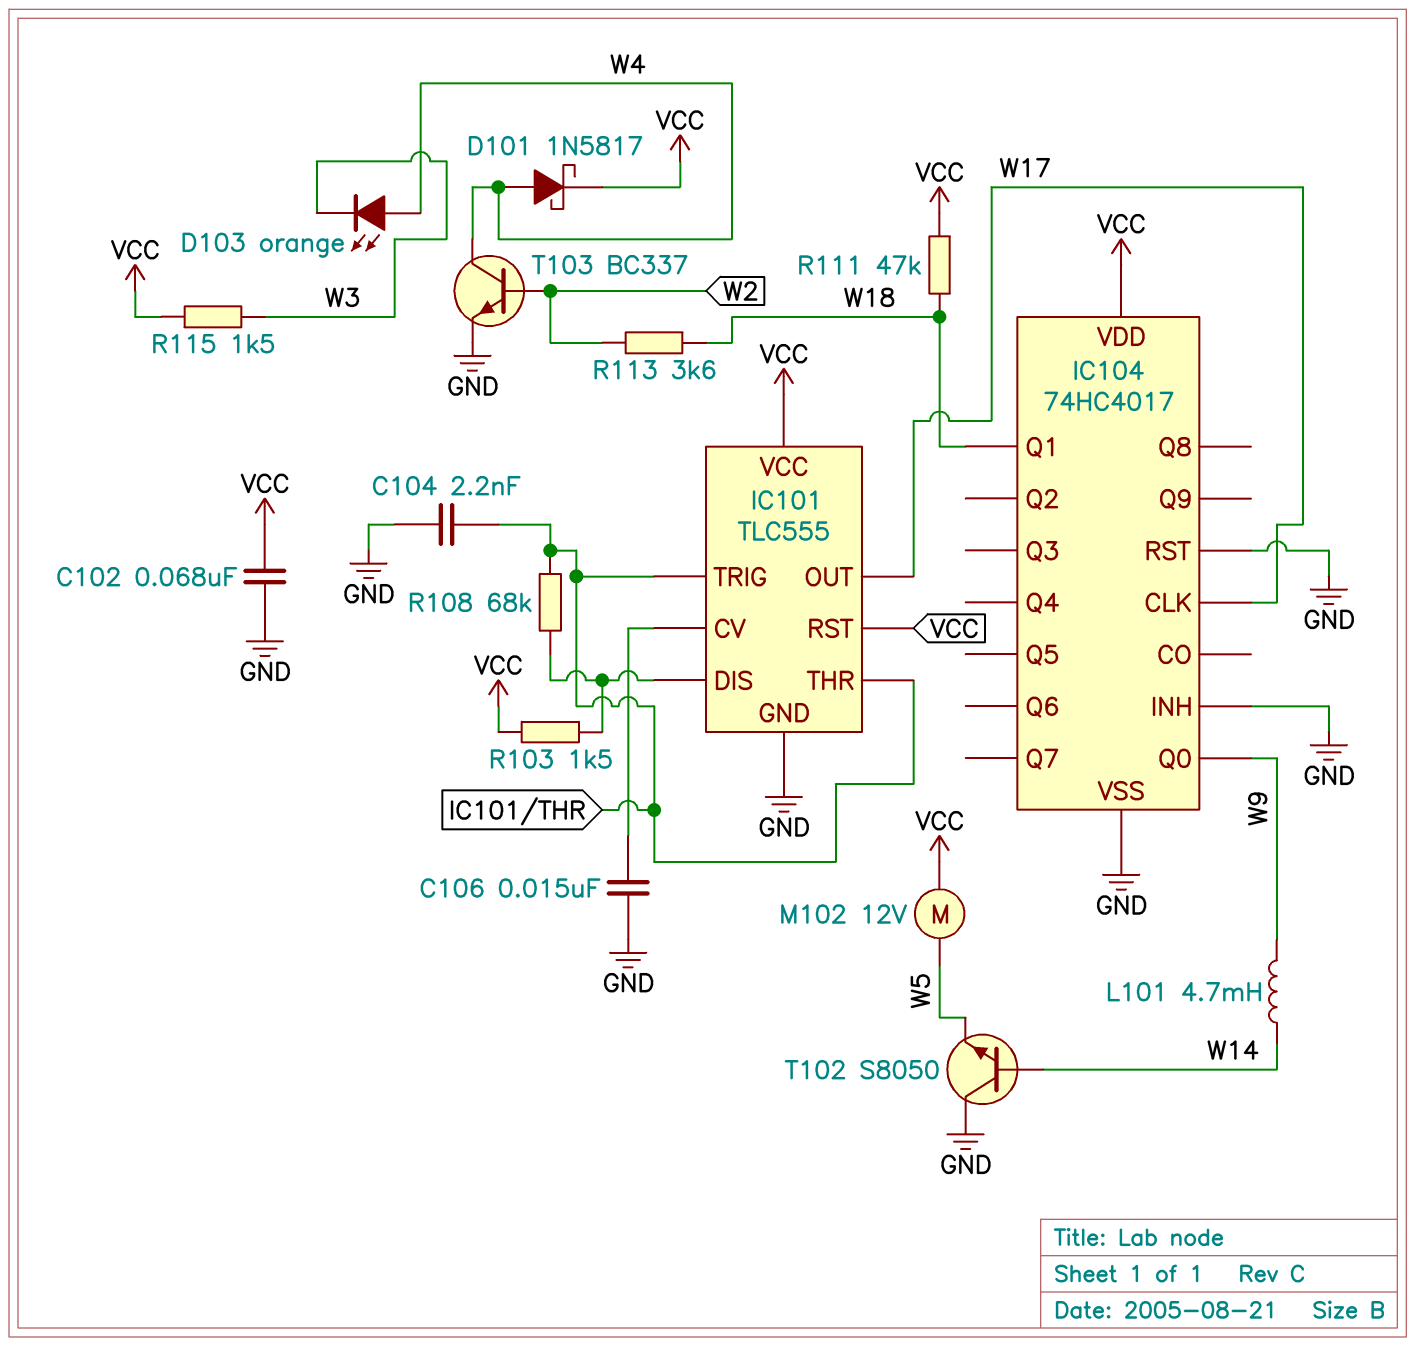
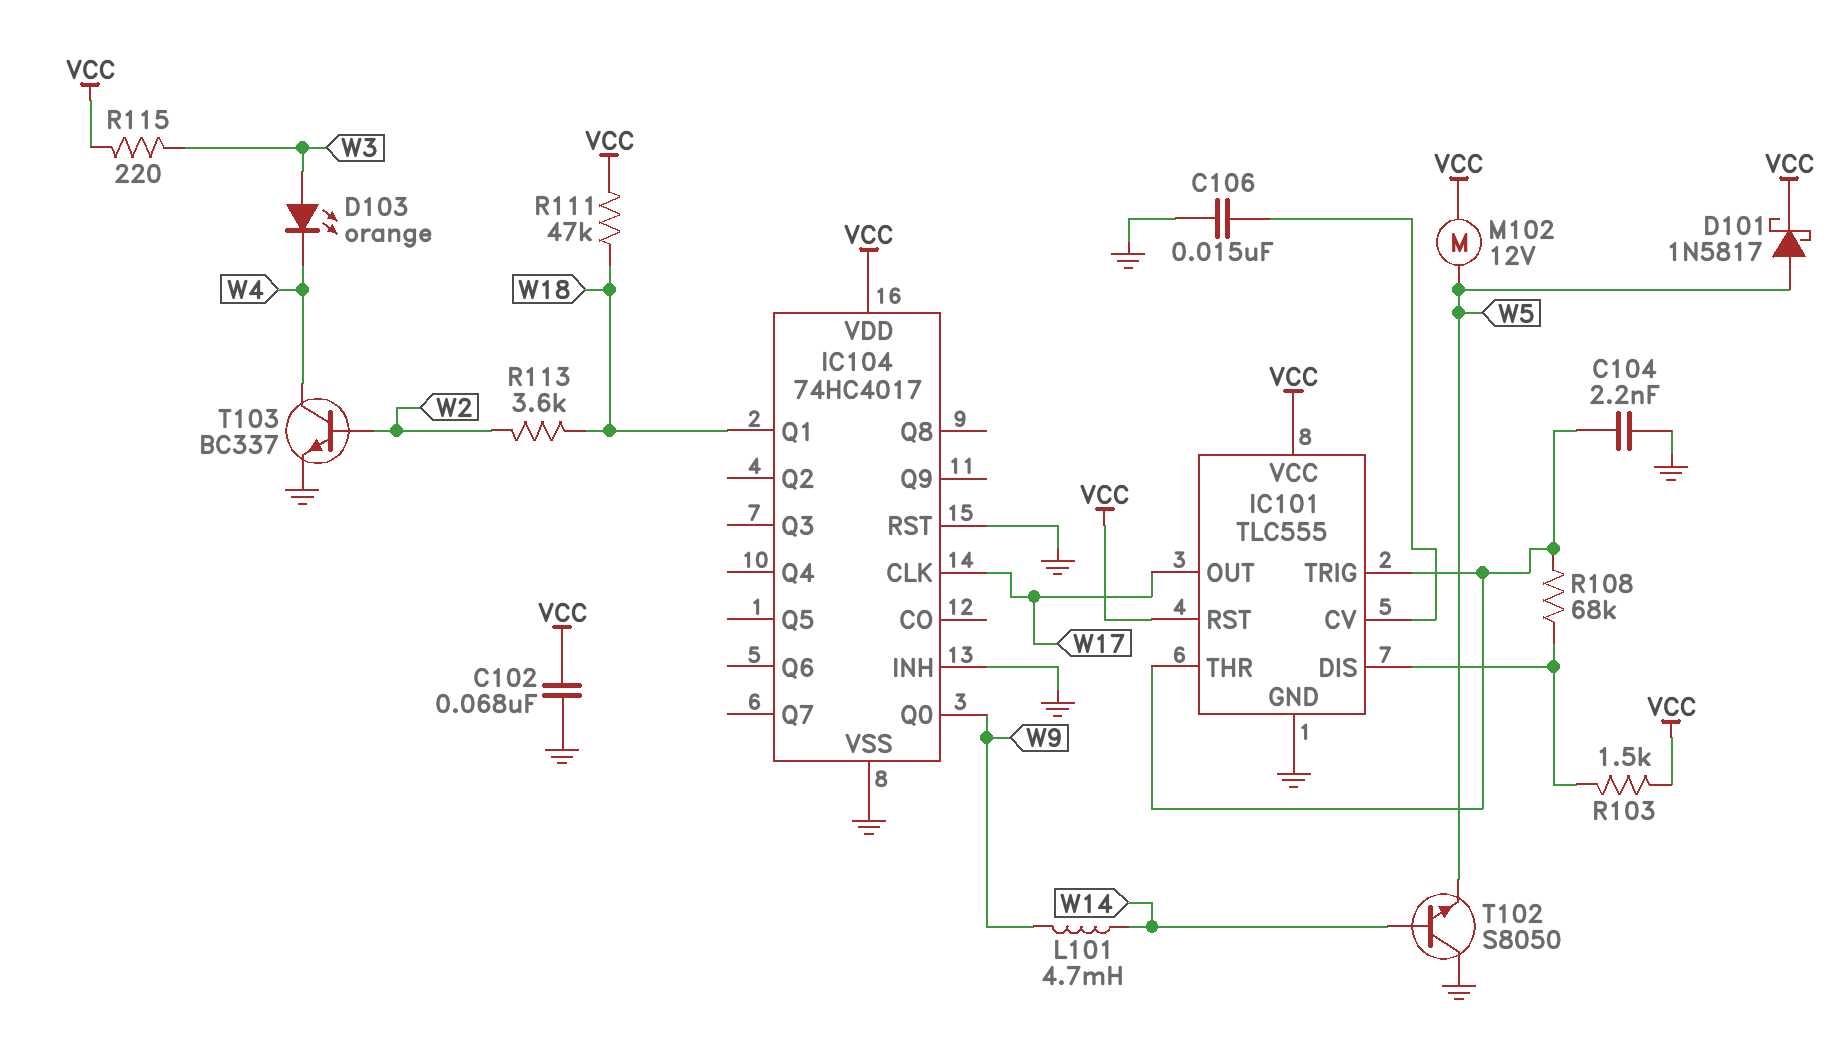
D101: schottky 1N5817 (A W4, K VCC) -> schottky 1N5817 (A W5, K VCC)
D103: LED orange (A W4, K W3) -> LED orange (A W3, K W4)
R115: 1.5k (VCC, W3) -> 220 (VCC, W3)

